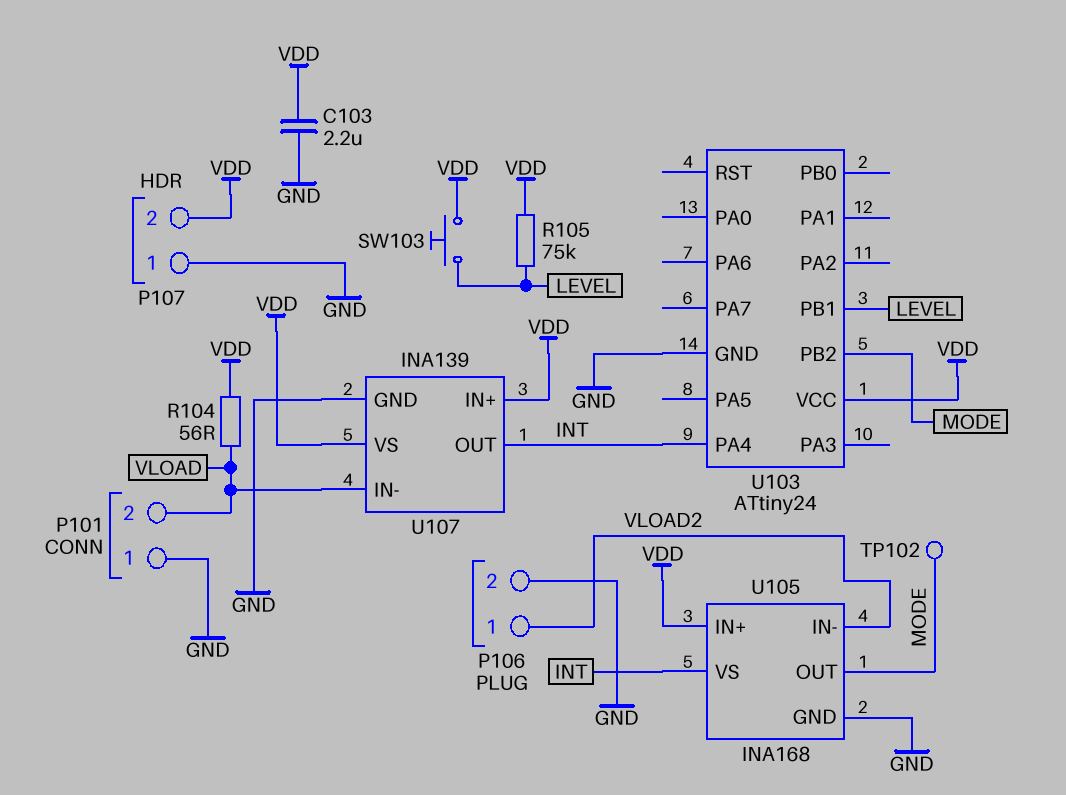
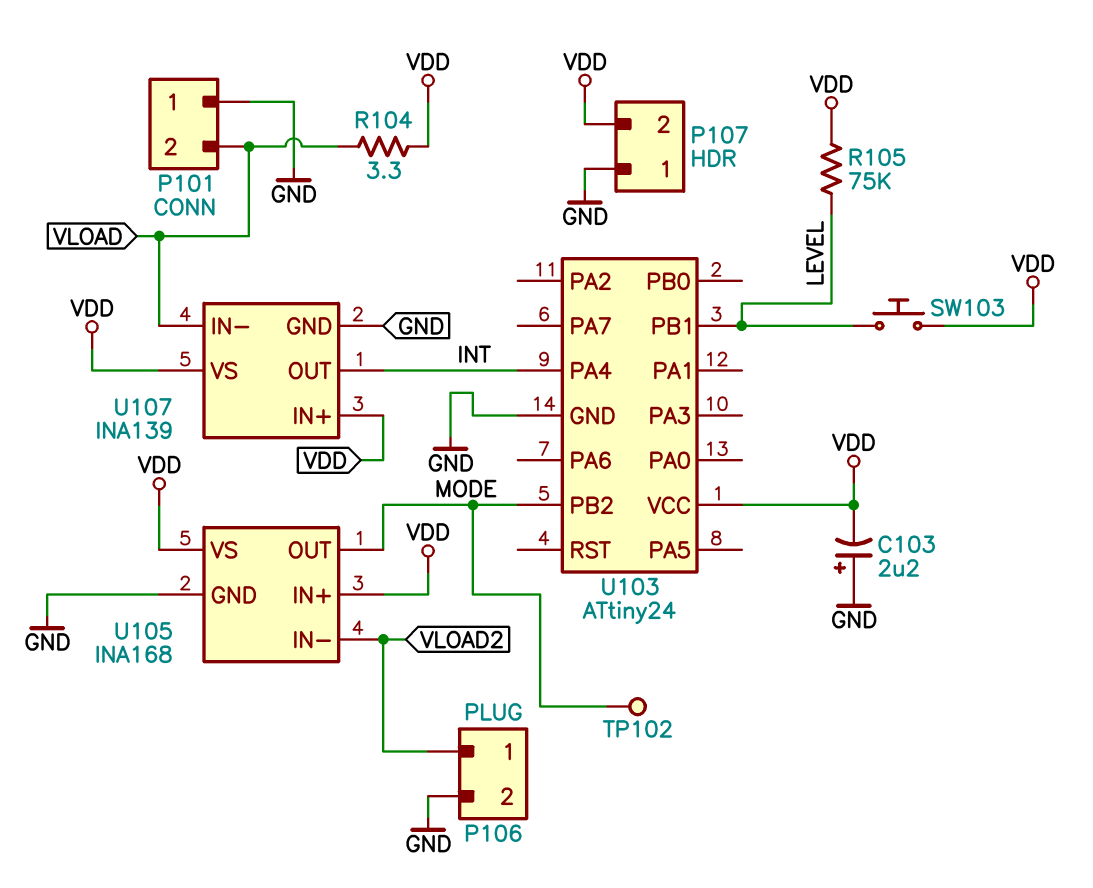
C103: 2.2uF (GND, VDD) -> 2.2uF (plus GND, minus VDD)
R104: 56 (VDD, VLOAD) -> 3.3 (VDD, VLOAD)
U105 pin VS: INT -> VDD

